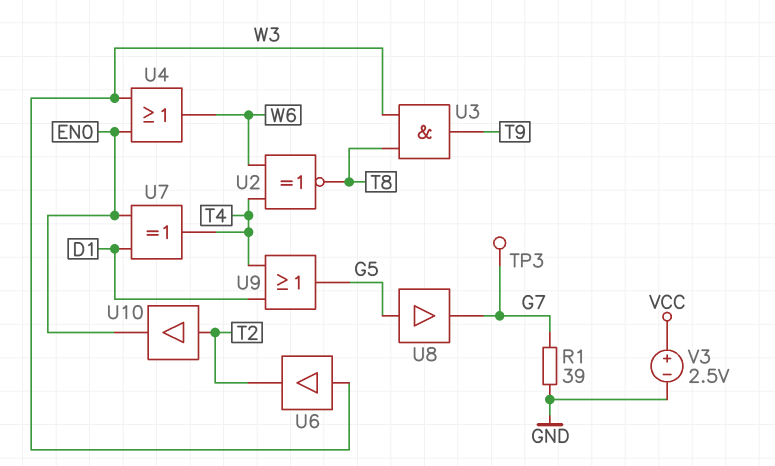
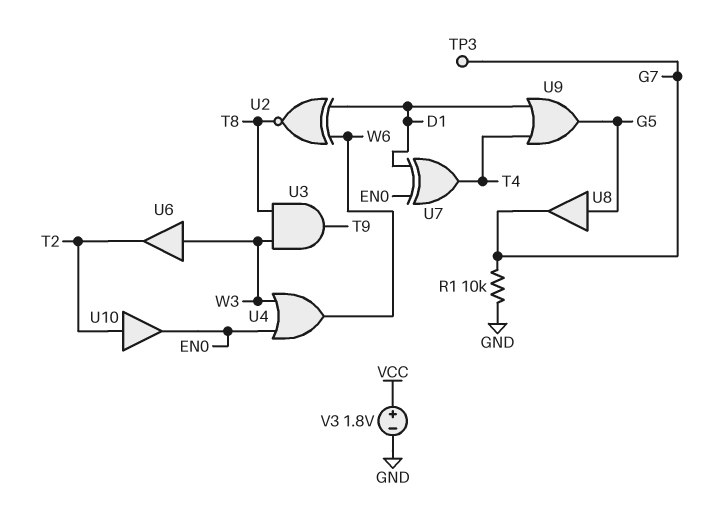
R1: 39 (G7, GND) -> 10k (G7, GND)
U2: XNOR (in T4, in W6, out T8) -> XNOR (in D1, in W6, out T8)
V3: 2.5V (plus VCC, minus GND) -> 1.8V (plus VCC, minus GND)

